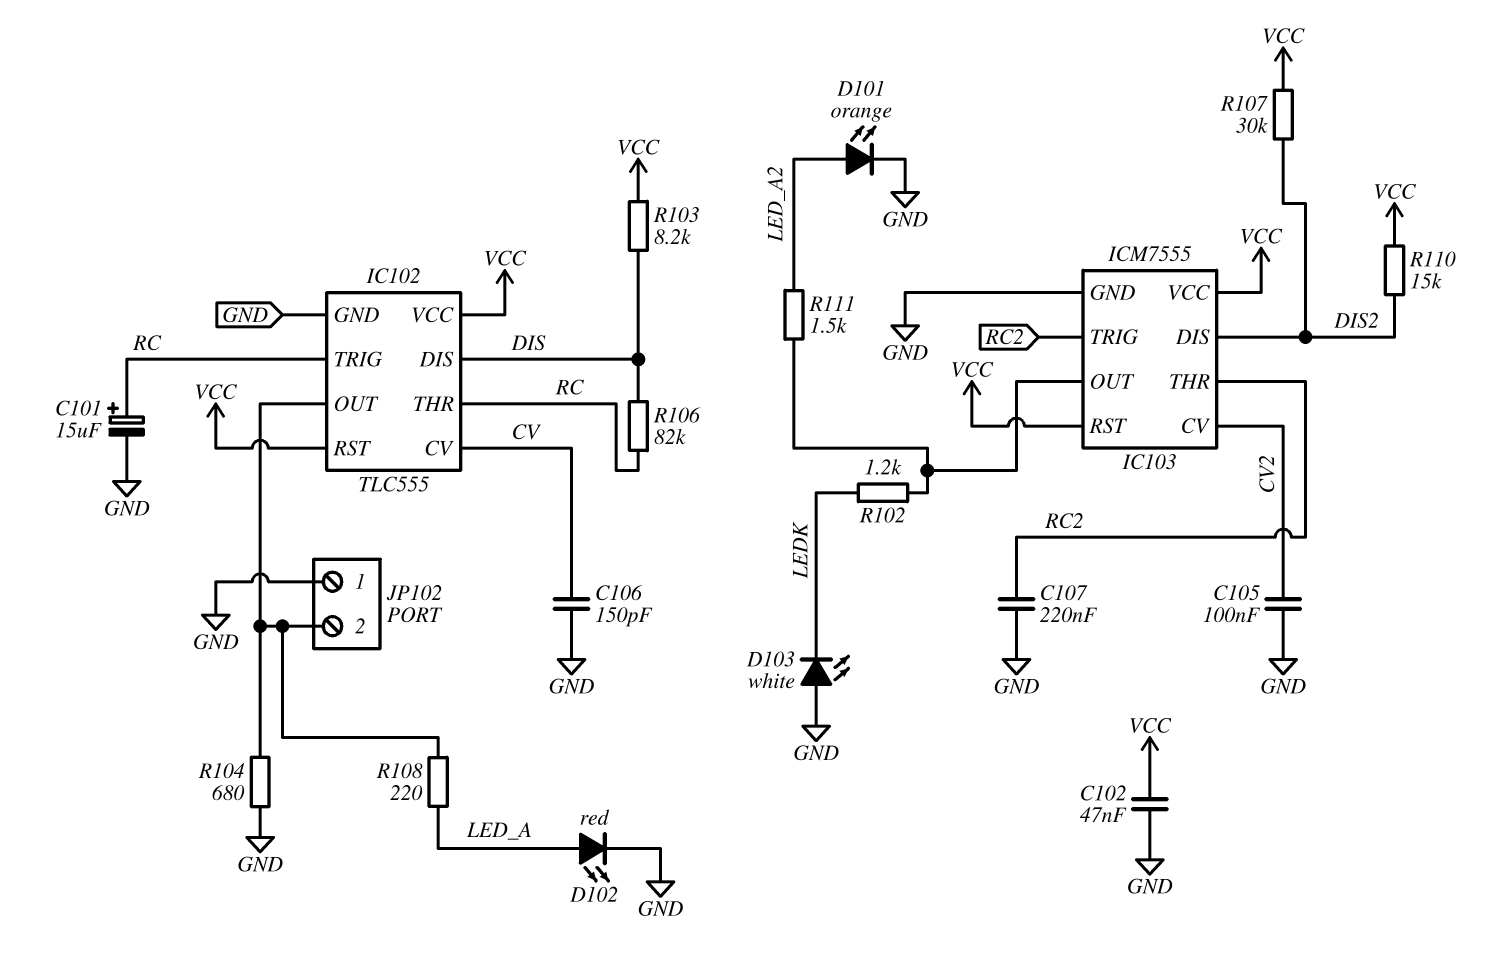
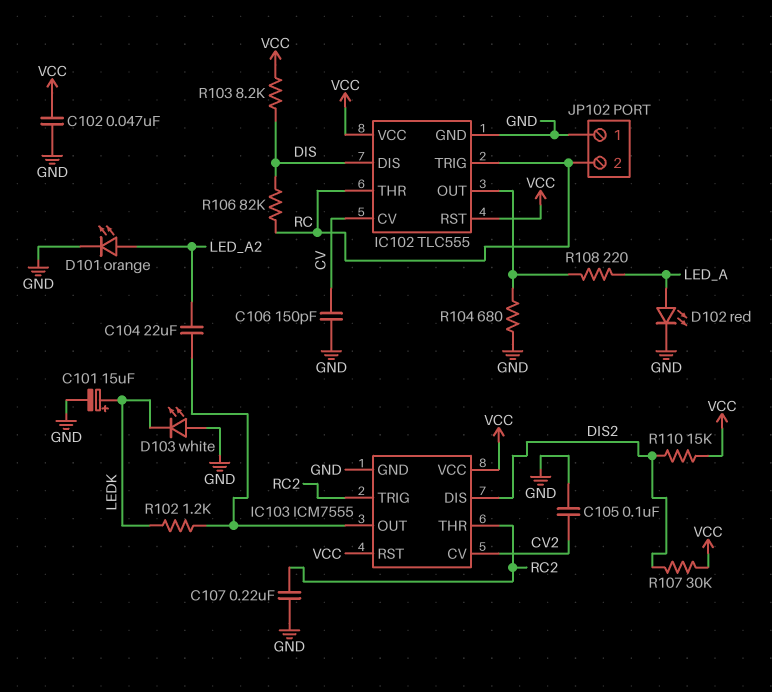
C101: 15uF (plus RC, minus GND) -> 15uF (plus LEDK, minus GND)
C104: none -> 22uF (IC103/OUT, LED_A2)
JP102 pin 2: IC102/OUT -> RC
R111: 1.5k (IC103/OUT, LED_A2) -> none

